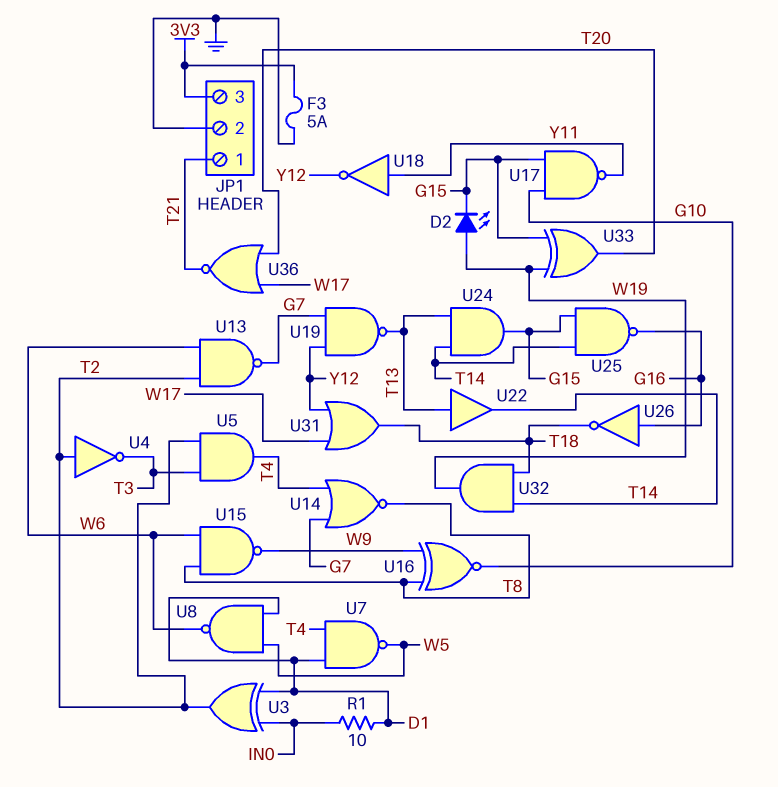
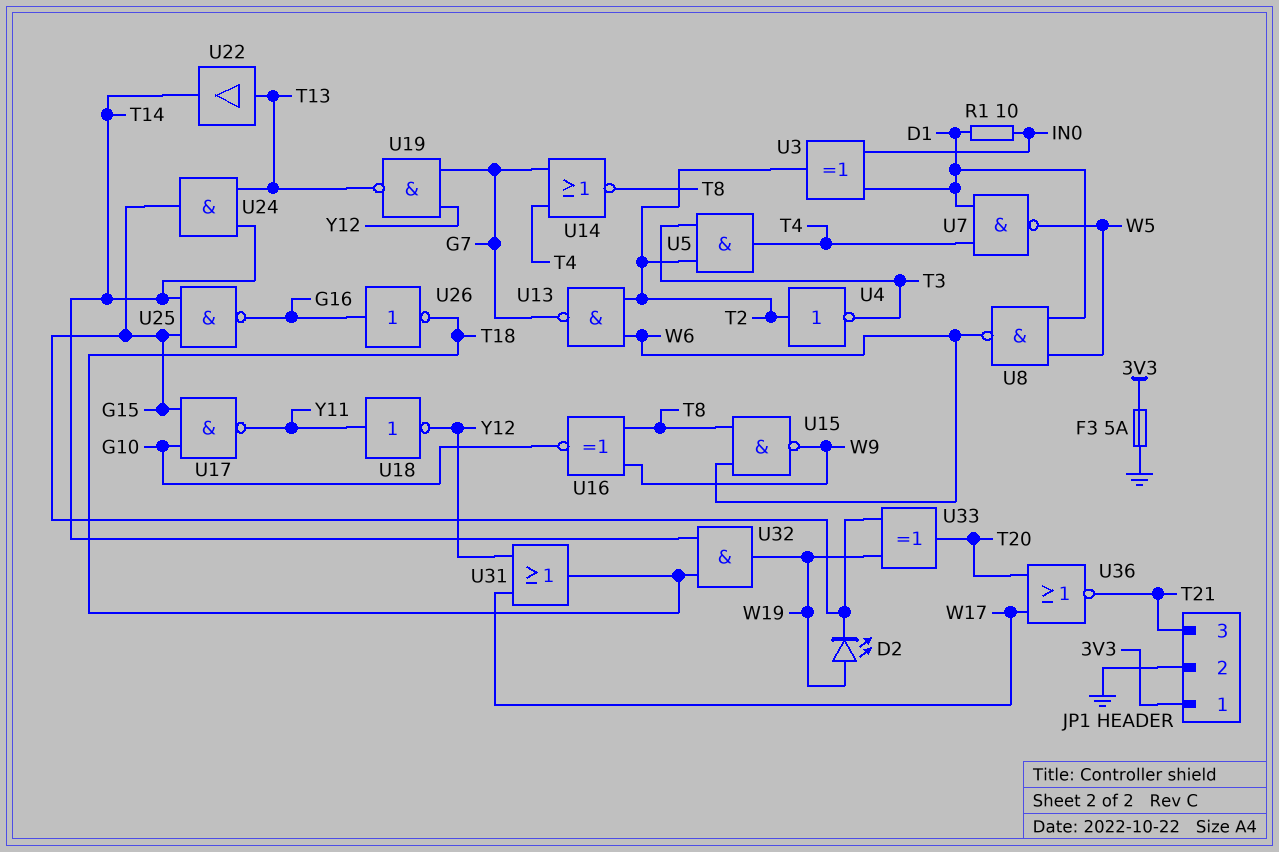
JP1 pin 1: T21 -> 3V3
JP1 pin 3: 3V3 -> T21

